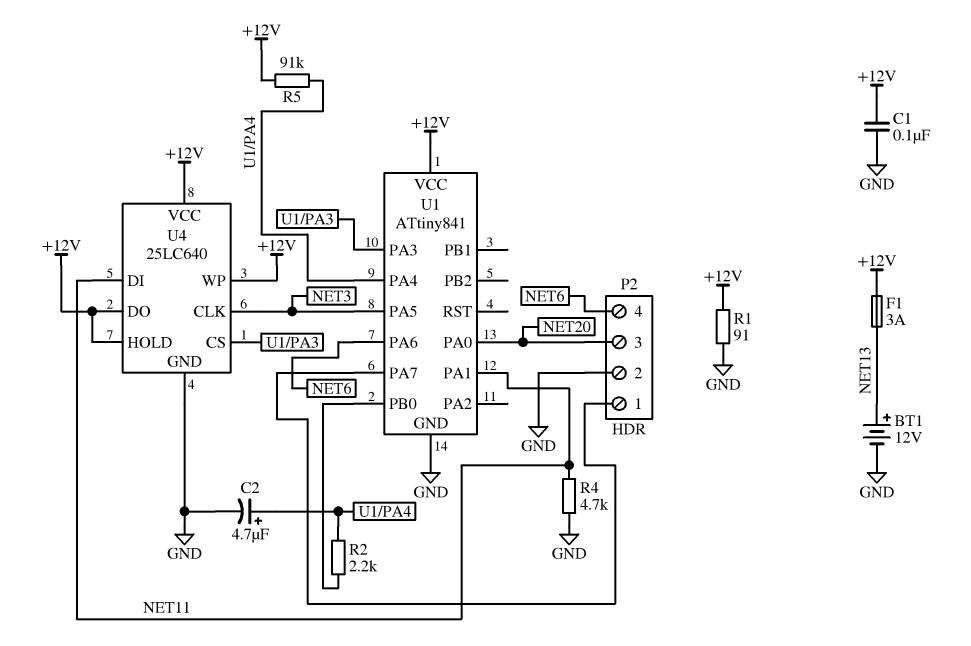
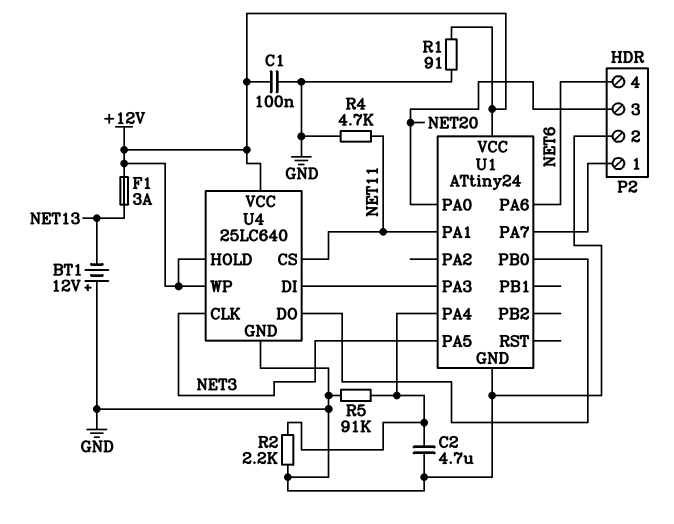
BT1: 12V (plus NET13, minus GND) -> 12V (plus GND, minus NET13)
C2: 4.7uF (plus U1/PA4, minus GND) -> 4.7uF (GND, U1/PA4)
R2: 2.2k (U1/PA4, U1/PB0) -> 2.2k (GND, U1/PA4)
R5: 91k (+12V, U1/PA4) -> 91k (GND, U1/PA4)
U1: ATtiny841 -> ATtiny24
U4 pin CS: U1/PA3 -> NET11
U4 pin DI: NET11 -> U1/PA3
U4 pin DO: +12V -> U1/PB0

